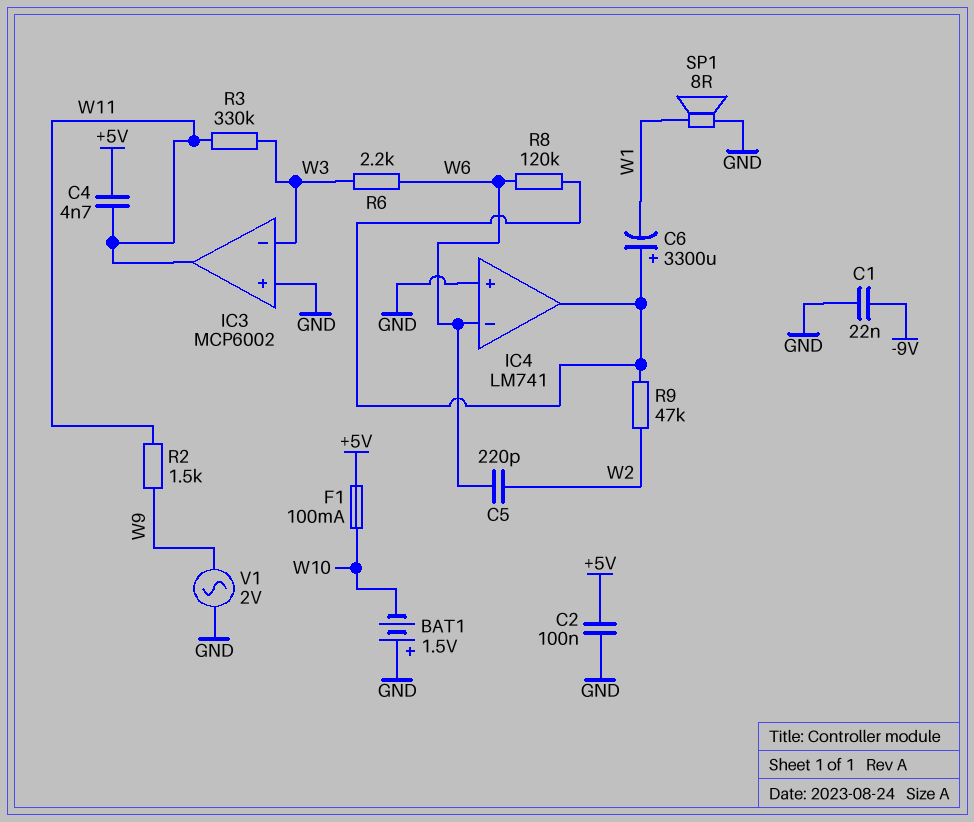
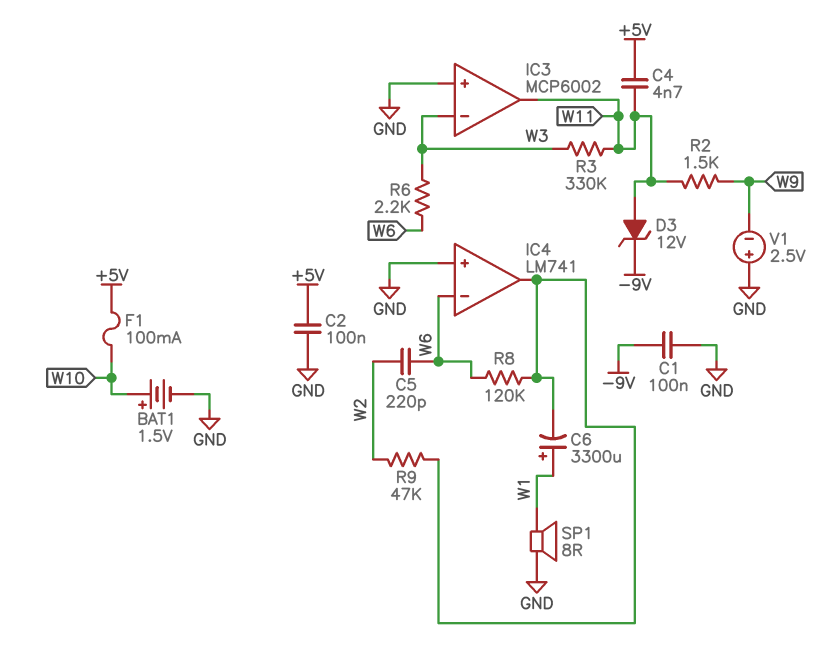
BAT1: 1.5V (plus GND, minus W10) -> 1.5V (plus W10, minus GND)
C1: 22nF (-9V, GND) -> 100nF (-9V, GND)
C6: 3300uF (plus IC4/out, minus W1) -> 3300uF (plus W1, minus IC4/out)
D3: none -> zener 12V (A W11, K -9V)
V1: AC 2V (GND, W9) -> 2.5V (plus GND, minus W9)

